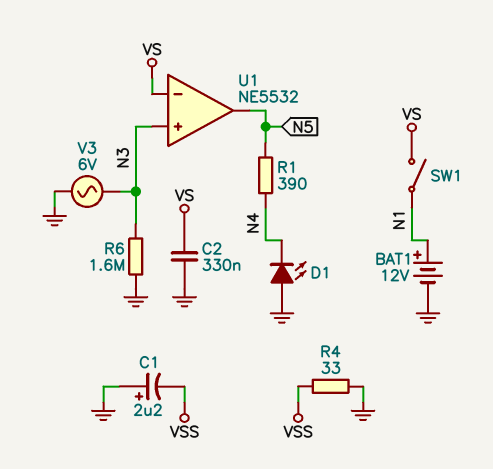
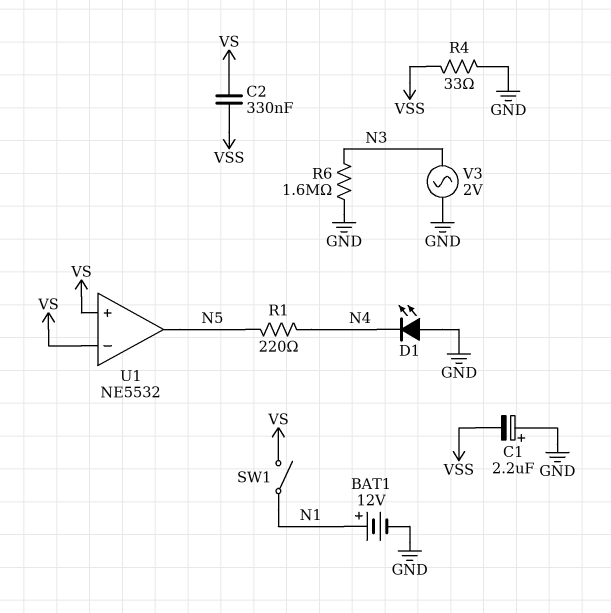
C2: 330nF (GND, VS) -> 330nF (VS, VSS)
R1: 390 (N4, N5) -> 220 (N4, N5)
U1 pin in+: N3 -> VS
V3: AC 6V (GND, N3) -> AC 2V (GND, N3)

